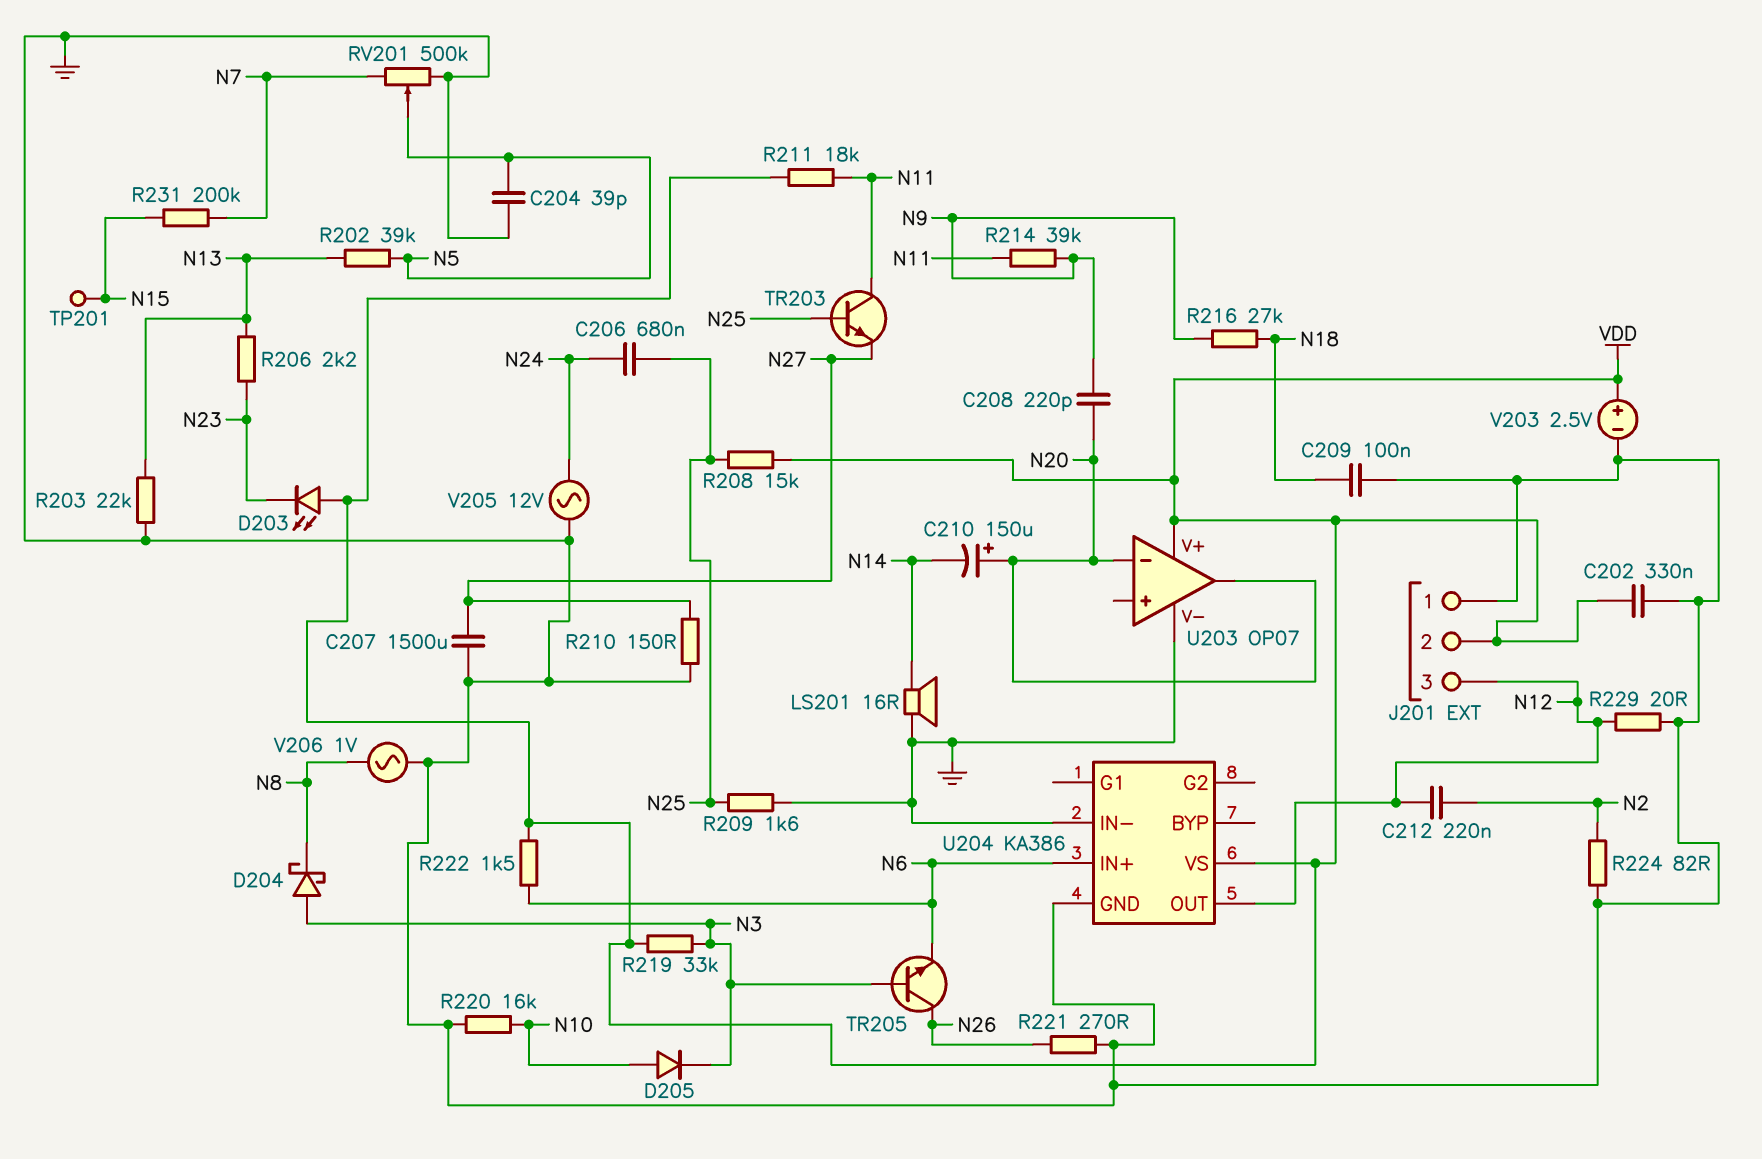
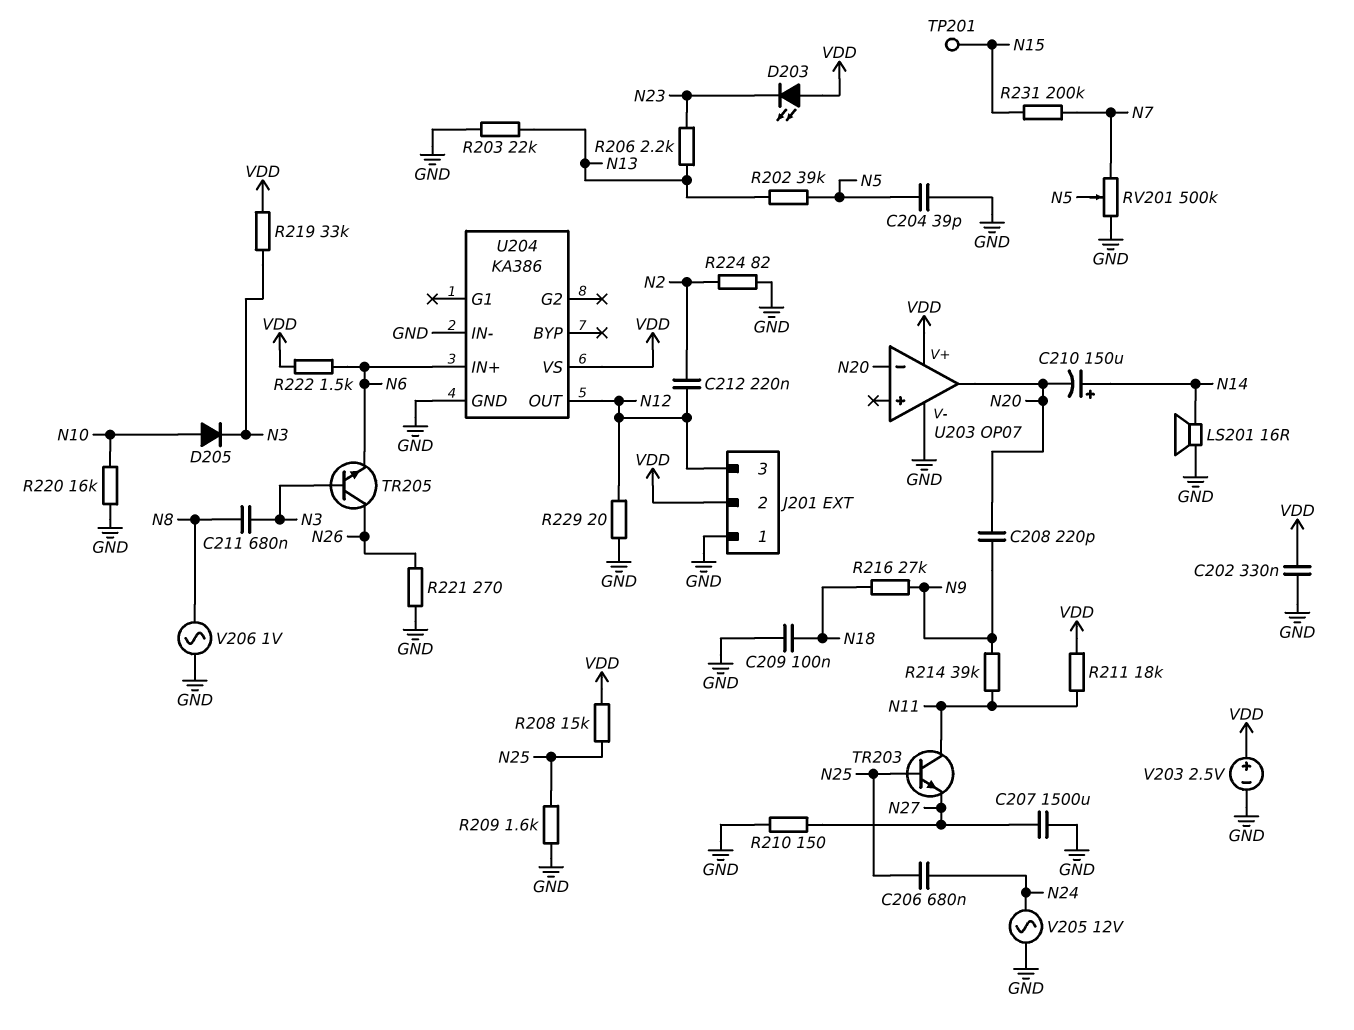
C210: 150uF (plus N20, minus N14) -> 150uF (plus N14, minus N20)
C211: none -> 680nF (N3, N8)
D204: schottky (A N3, K N8) -> none

